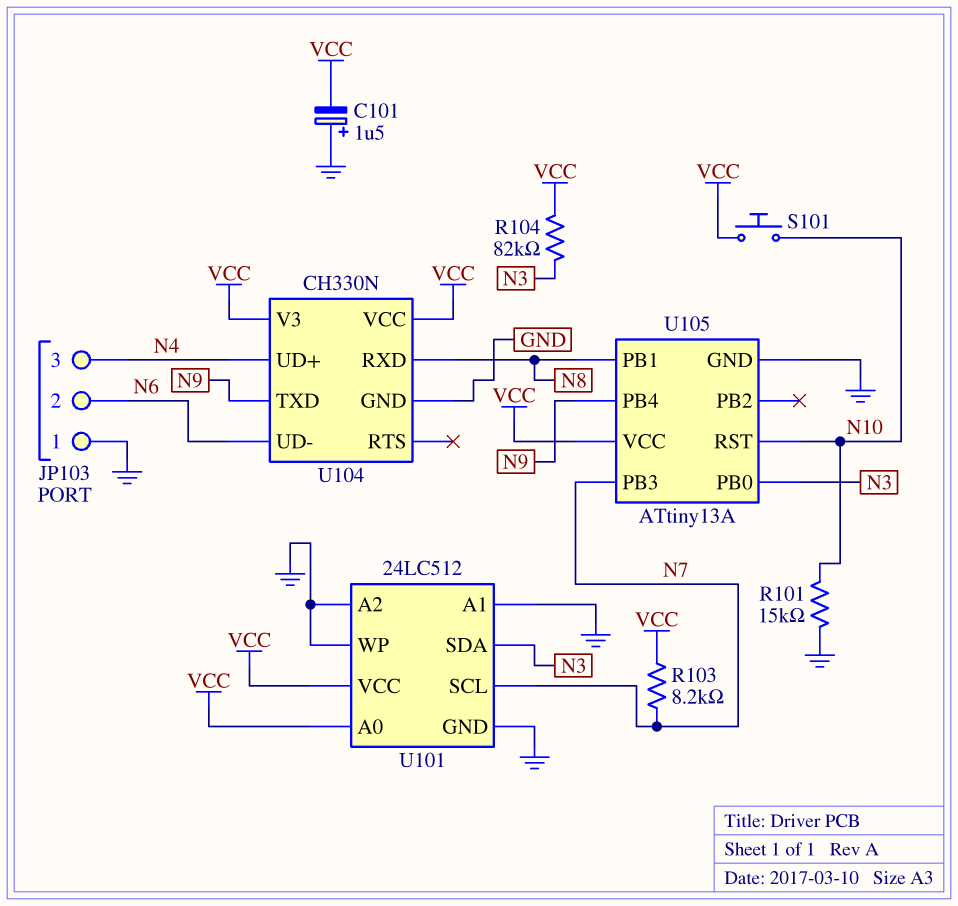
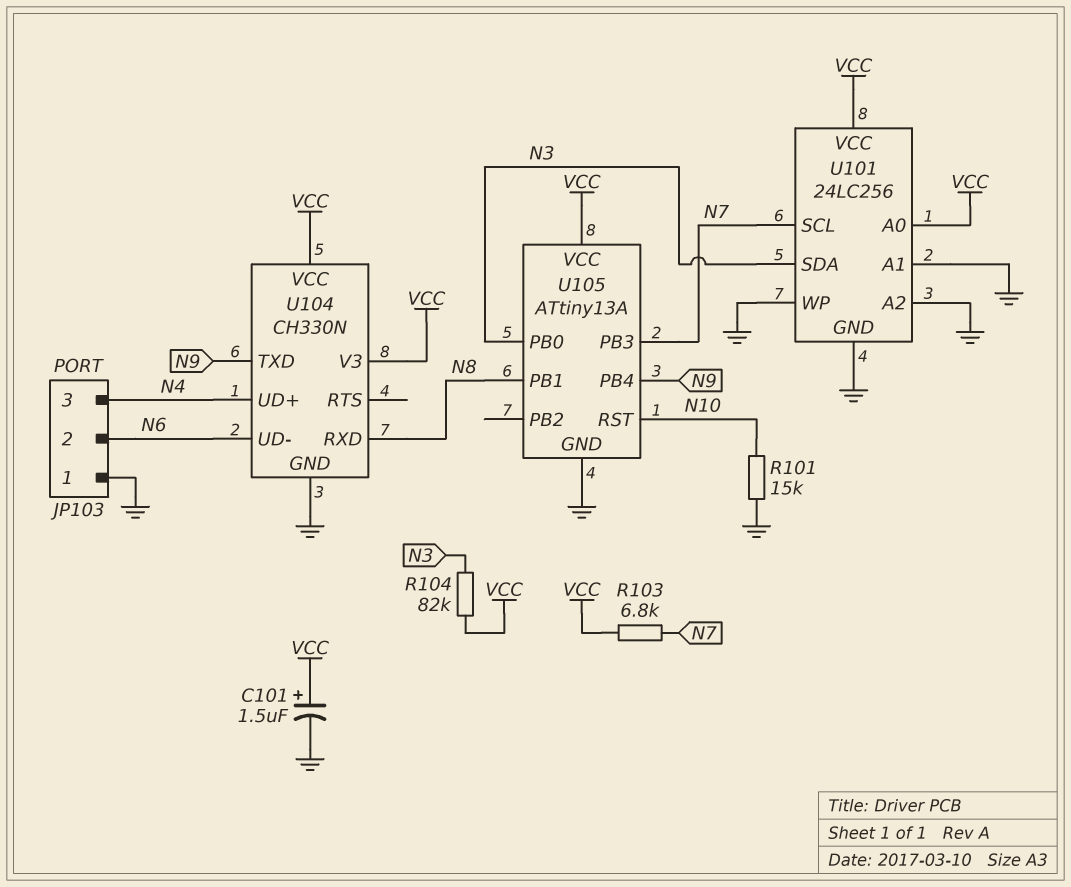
C101: 1.5uF (plus GND, minus VCC) -> 1.5uF (plus VCC, minus GND)
R103: 8.2k (N7, VCC) -> 6.8k (N7, VCC)
S101: button (N10, VCC) -> none
U101: 24LC512 -> 24LC256

